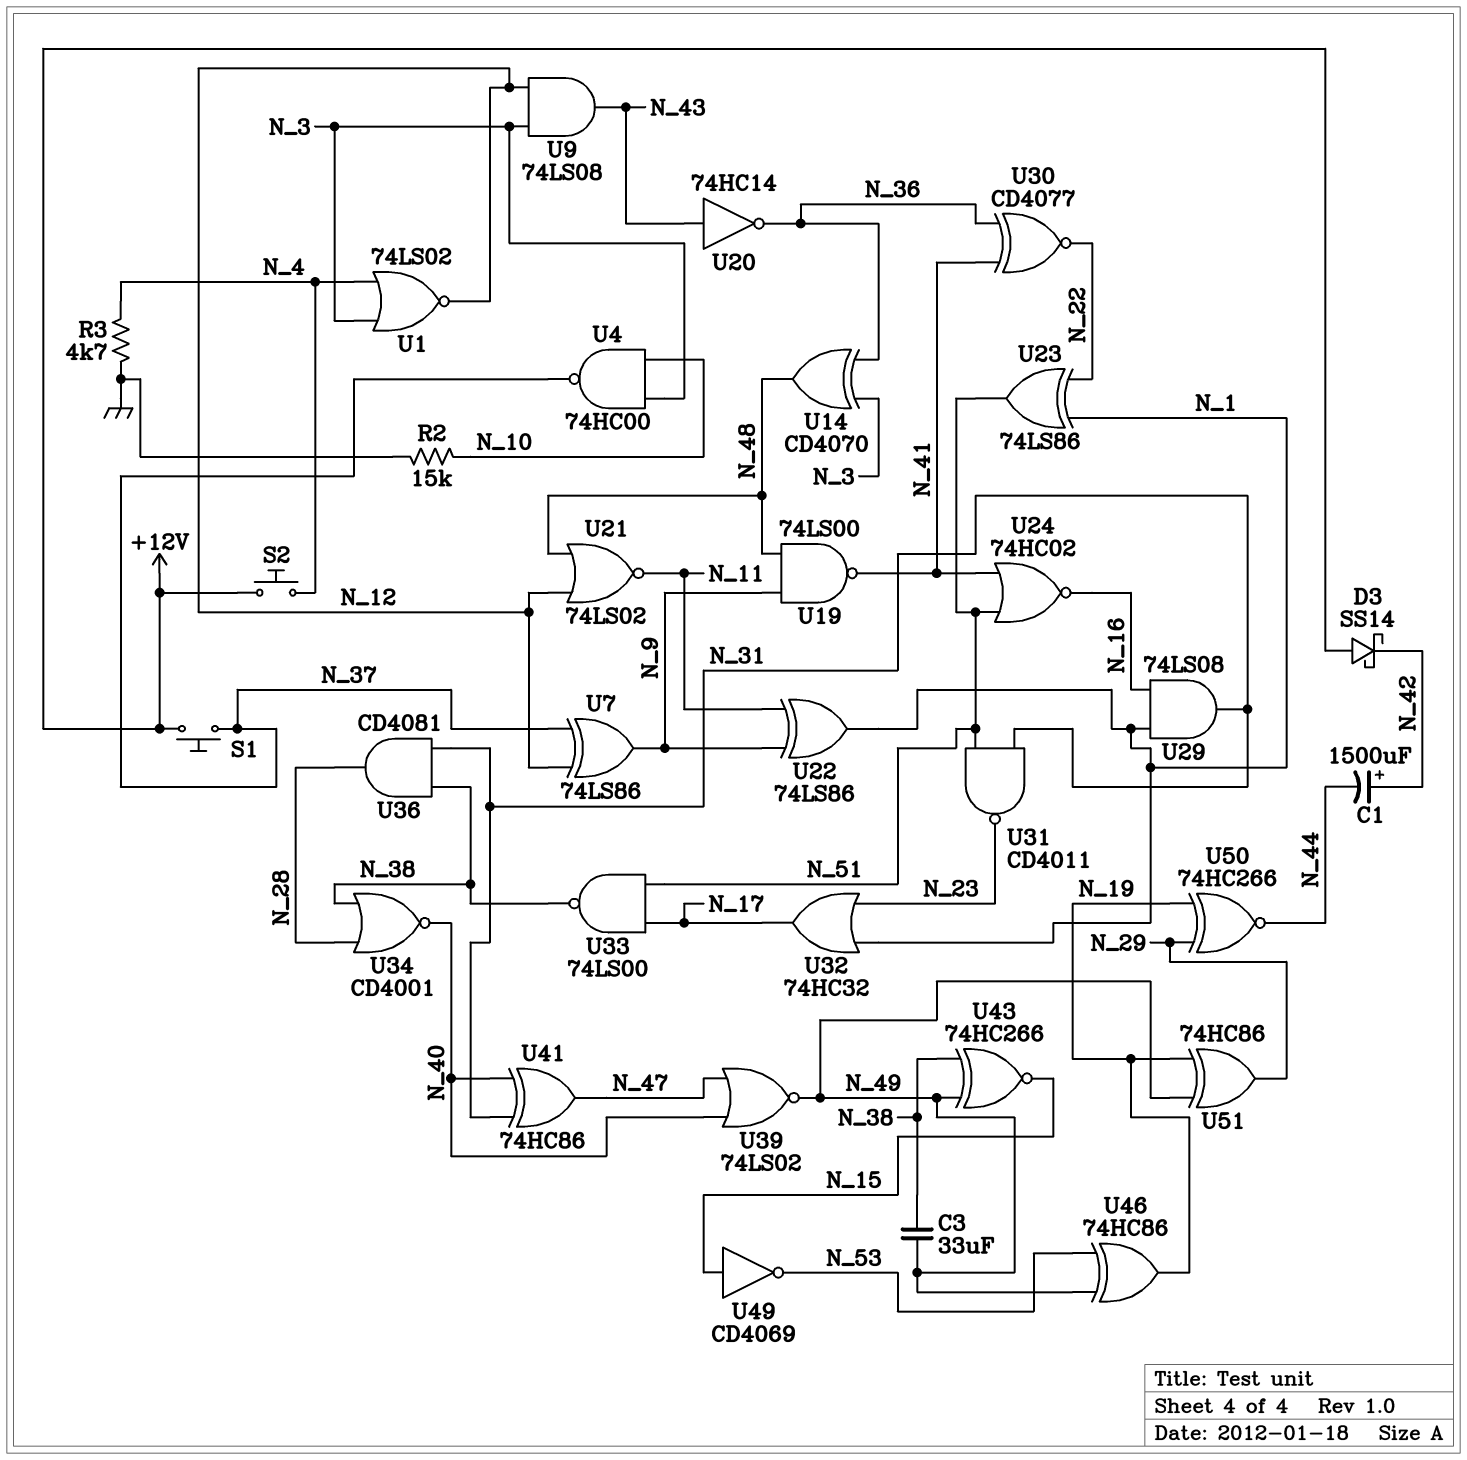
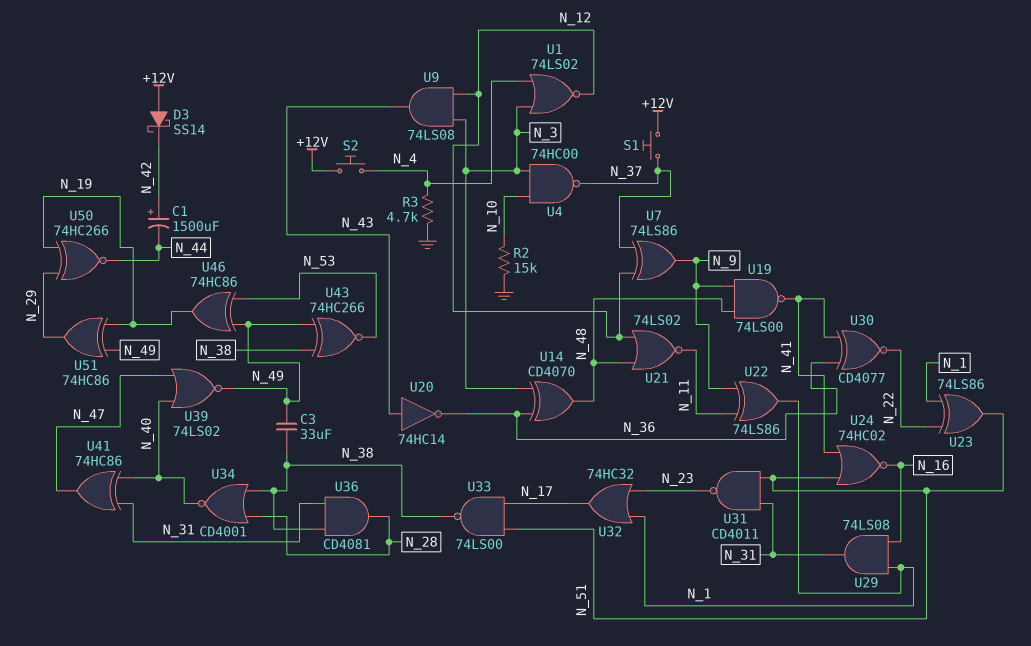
U43: XNOR 74HC266 (in N_38, in N_49, out N_15) -> XNOR 74HC266 (in N_38, in N_49, out N_53)
U49: NOT CD4069 (in N_15, out N_53) -> none

